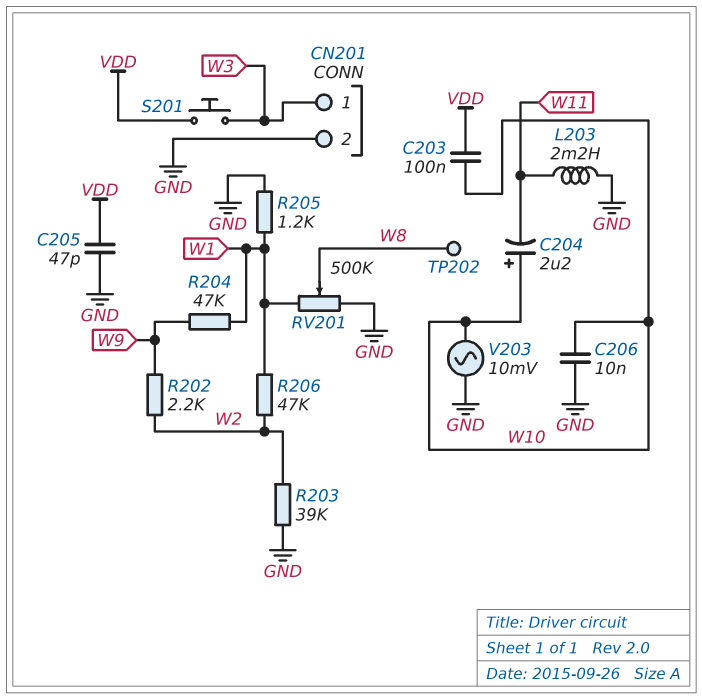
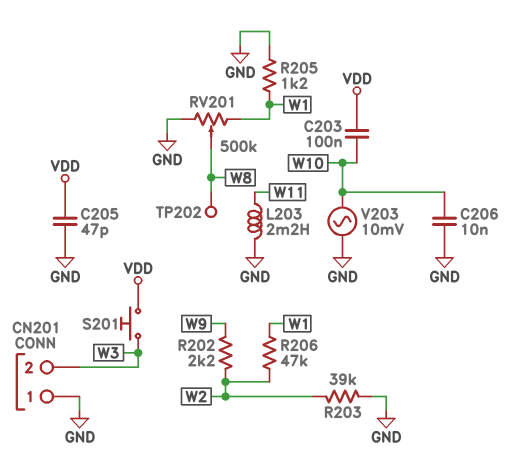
C204: 2.2uF (plus W10, minus W11) -> none
CN201 pin 1: W3 -> GND
CN201 pin 2: GND -> W3
R204: 47k (W1, W9) -> none

